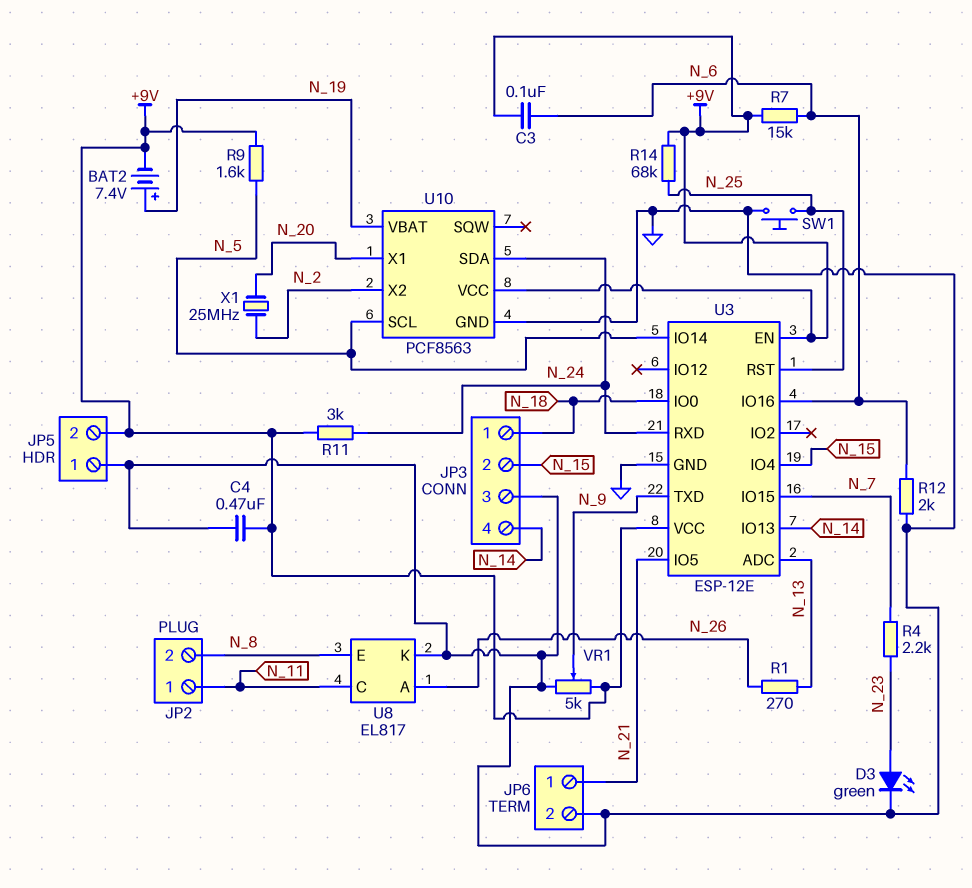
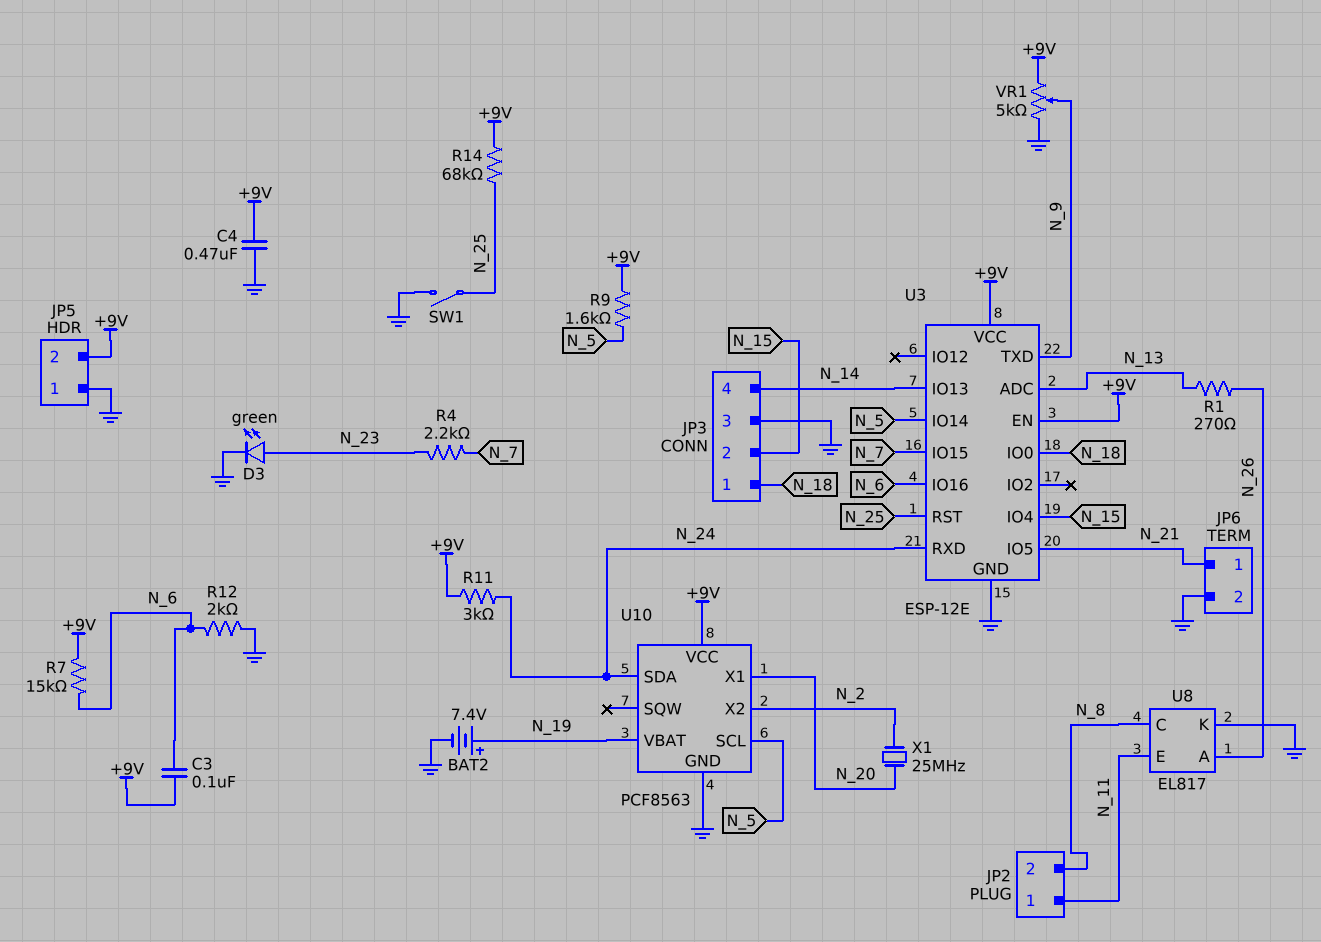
BAT2: 7.4V (plus N_19, minus +9V) -> 7.4V (plus N_19, minus GND)
SW1: button (GND, N_25) -> switch (GND, N_25)
U8 pin C: N_11 -> N_8
U8 pin E: N_8 -> N_11

